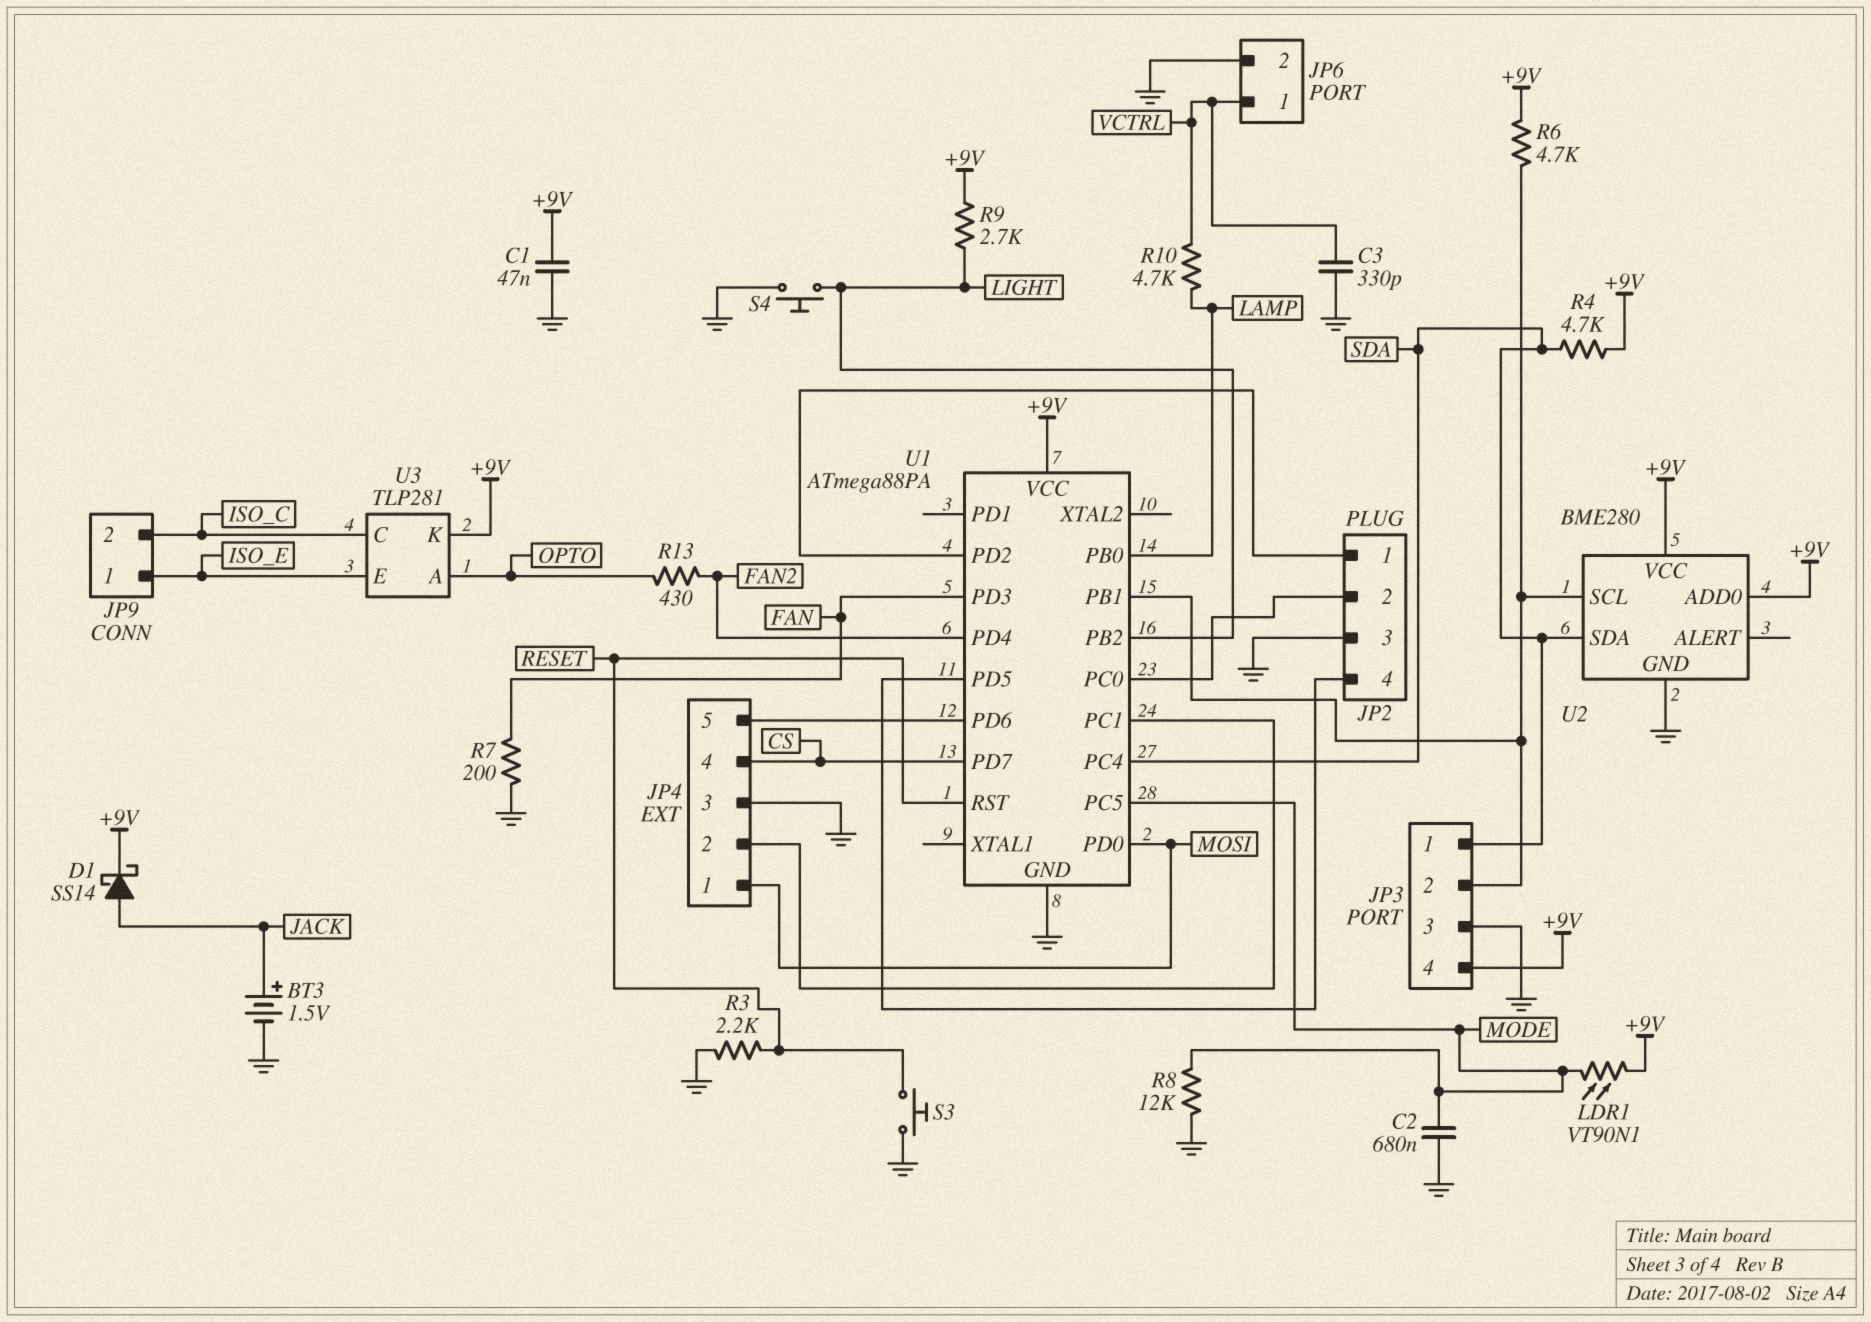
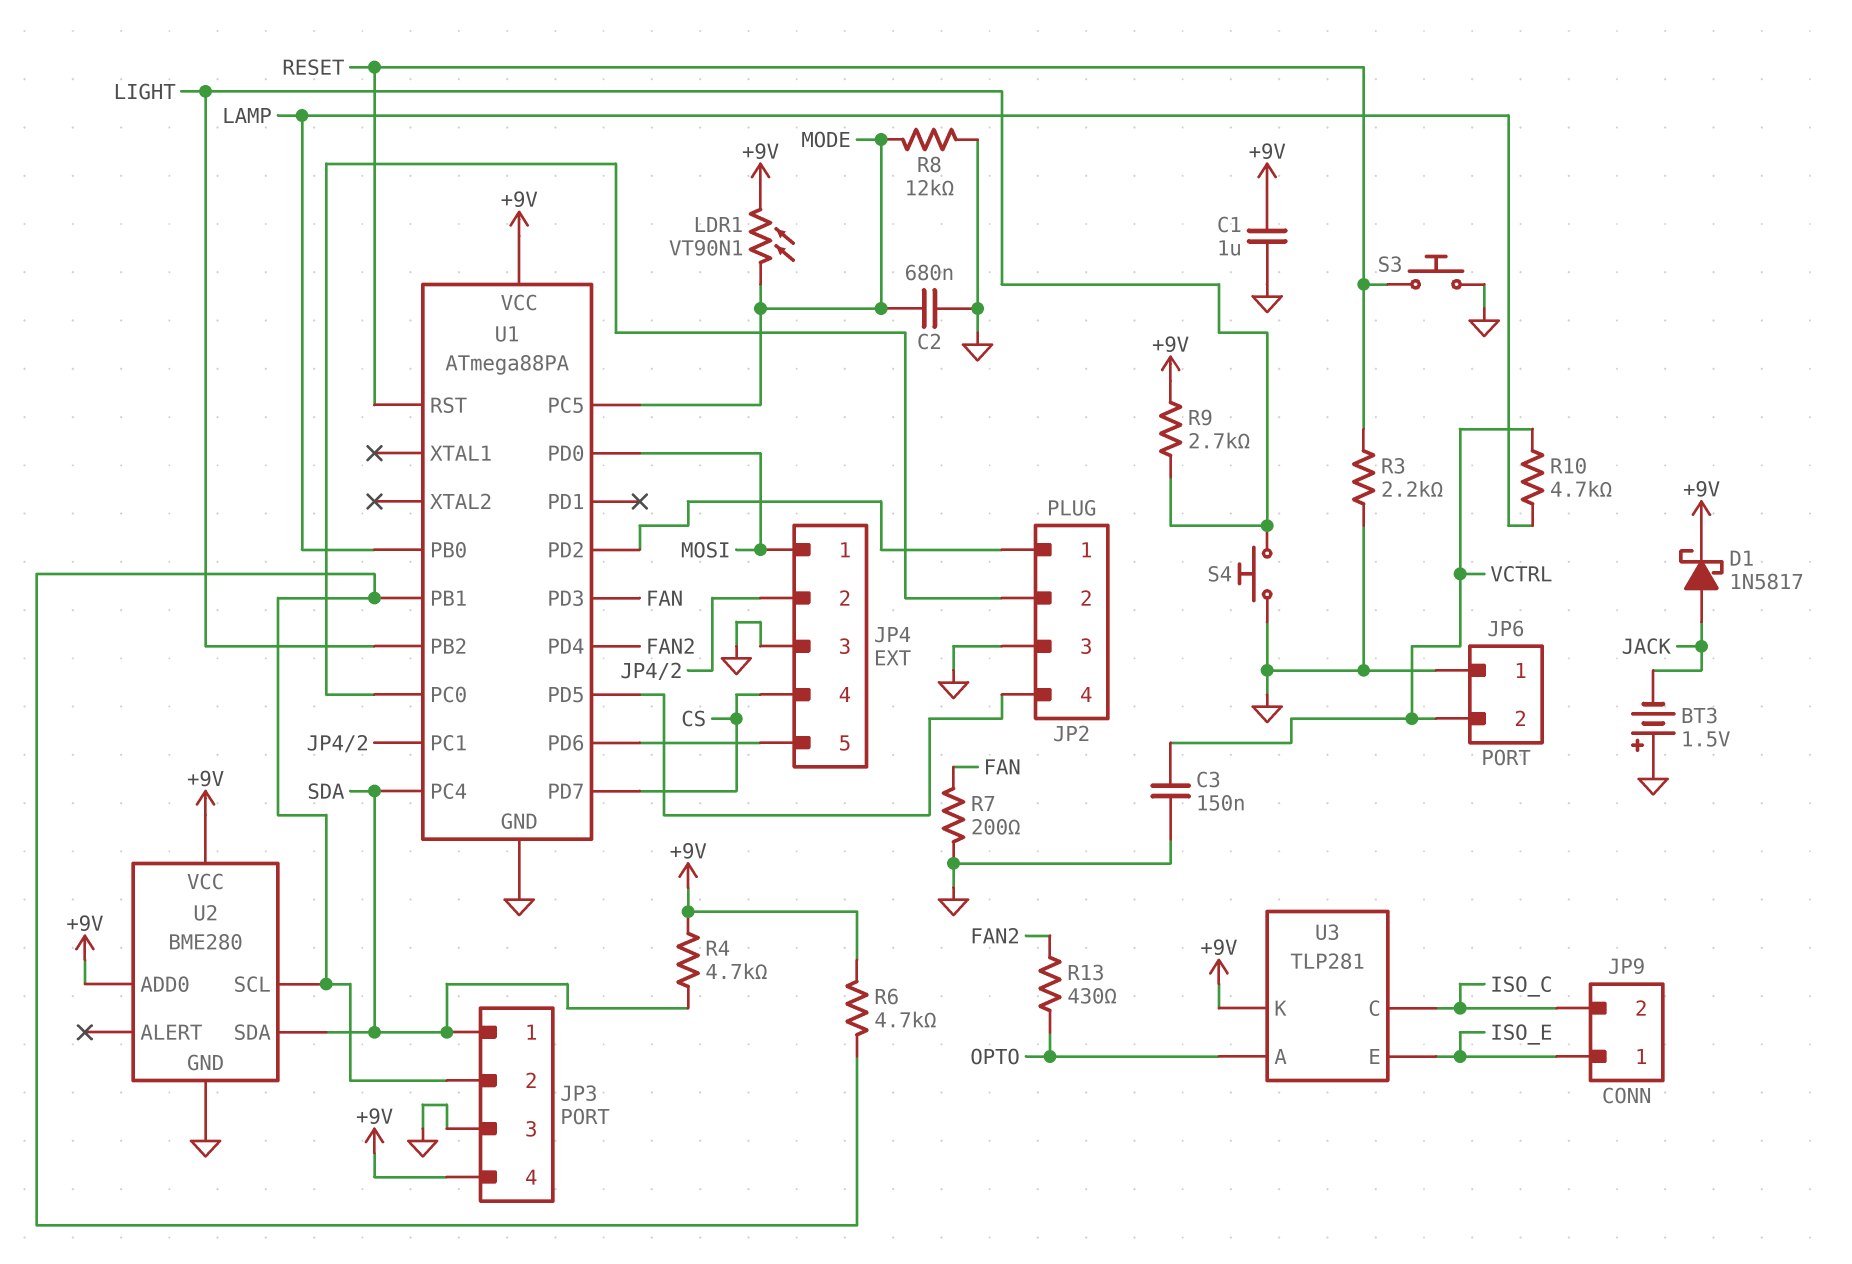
BT3: 1.5V (plus JACK, minus GND) -> 1.5V (plus GND, minus JACK)
C1: 47nF (+9V, GND) -> 1uF (+9V, GND)
C3: 330pF (GND, VCTRL) -> 150nF (GND, VCTRL)
D1: schottky SS14 (A JACK, K +9V) -> schottky 1N5817 (A JACK, K +9V)
JP6 pin 1: VCTRL -> GND
JP6 pin 2: GND -> VCTRL

